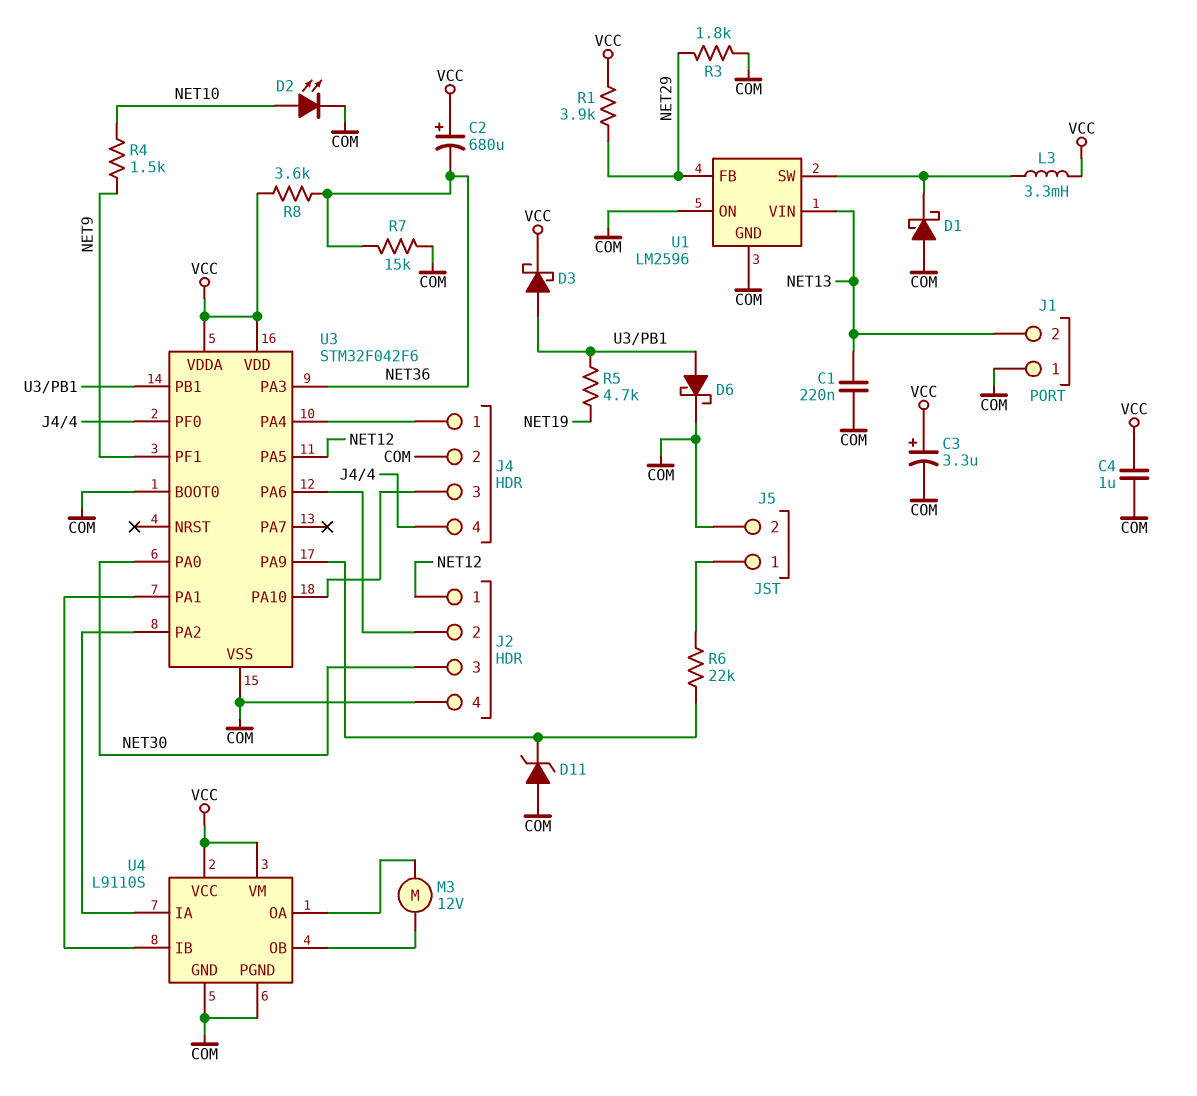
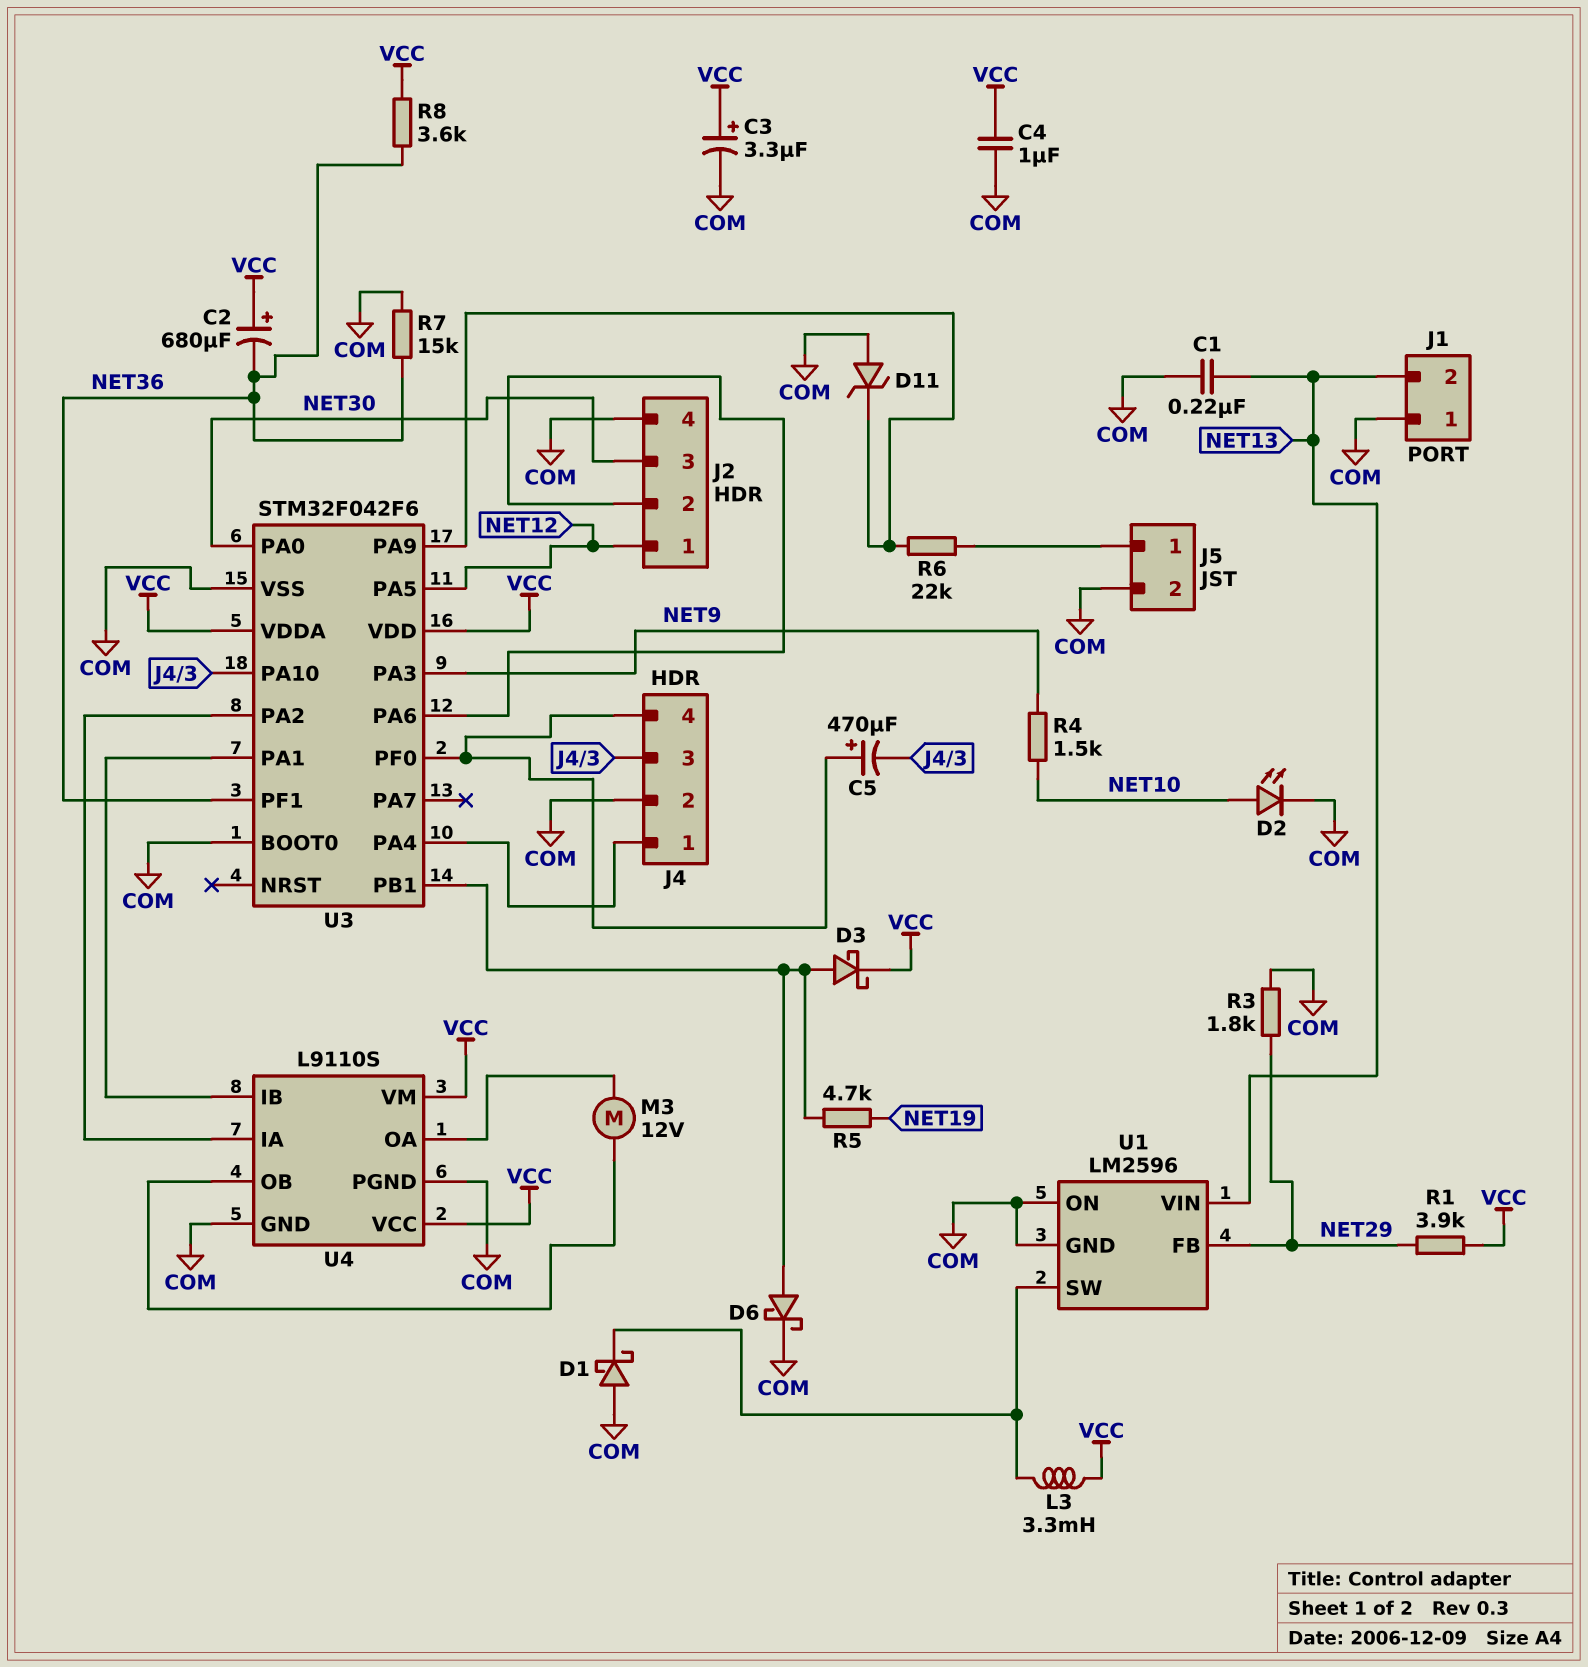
C5: none -> 470uF (plus J4/4, minus J4/3)
U3 pin PA3: NET36 -> NET9
U3 pin PF1: NET9 -> NET36

